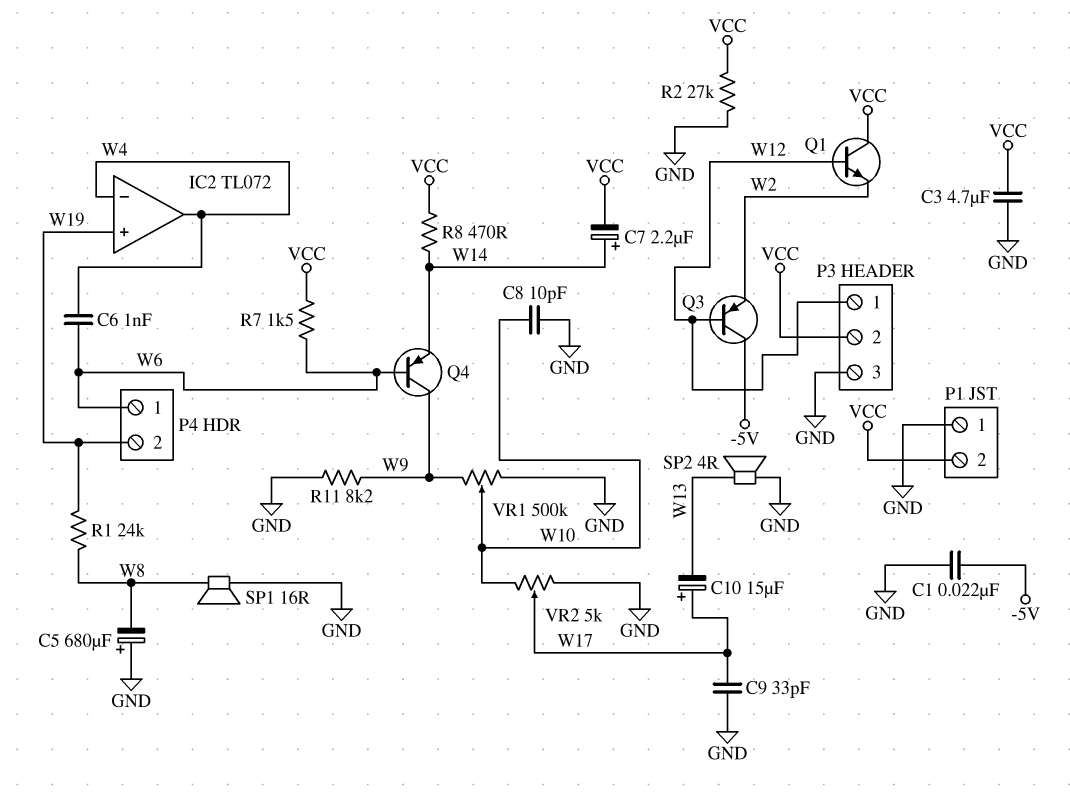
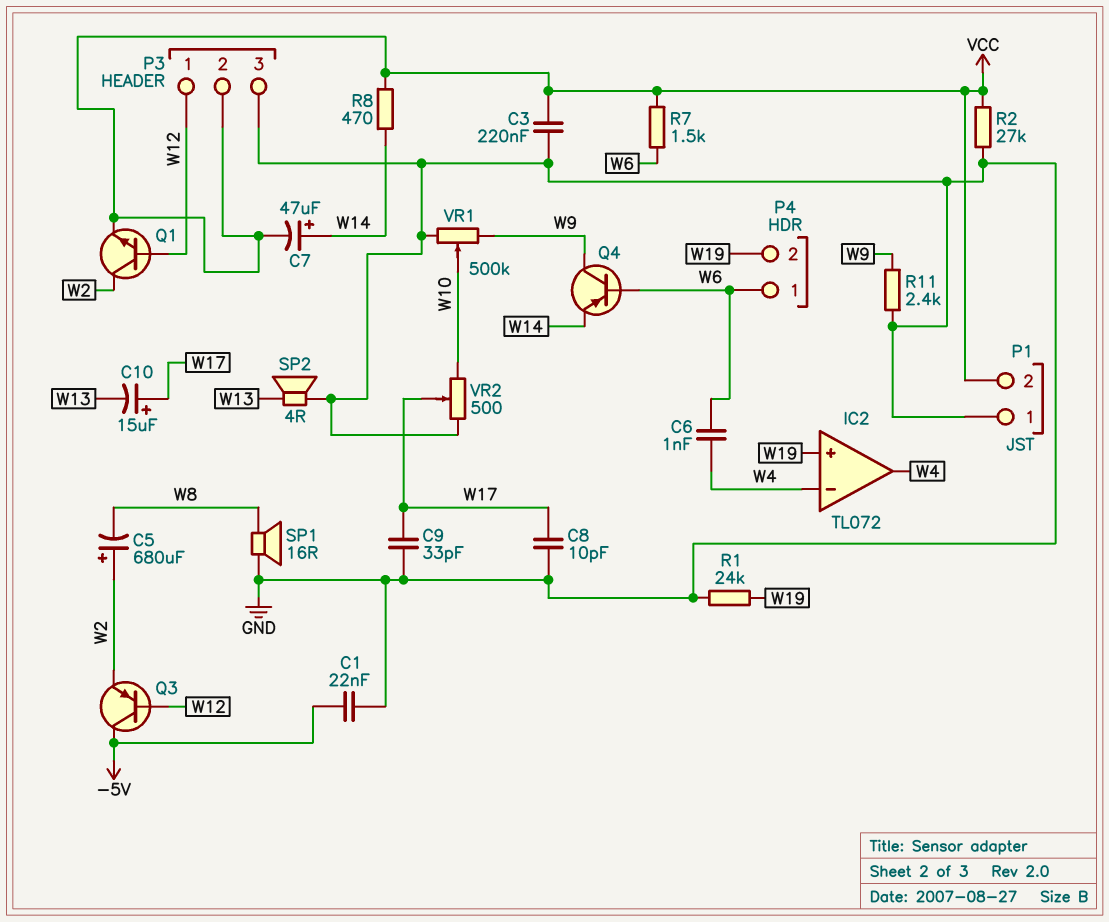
C3: 4.7uF (GND, VCC) -> 220nF (GND, VCC)
C5: 680uF (plus GND, minus W8) -> 680uF (plus W2, minus W8)
C7: 2.2uF (plus W14, minus VCC) -> 47uF (plus W14, minus VCC)
C8: 10pF (GND, W10) -> 10pF (GND, W17)
Q1: NPN (B W12, C VCC, E W2) -> NPN (B W12, C W2, E VCC)
R1: 24k (W8, W19) -> 24k (GND, W19)
R11: 8.2k (GND, W9) -> 2.4k (GND, W9)
VR2: 5k (GND, W10, wiper W17) -> 500 (GND, W10, wiper W17)

